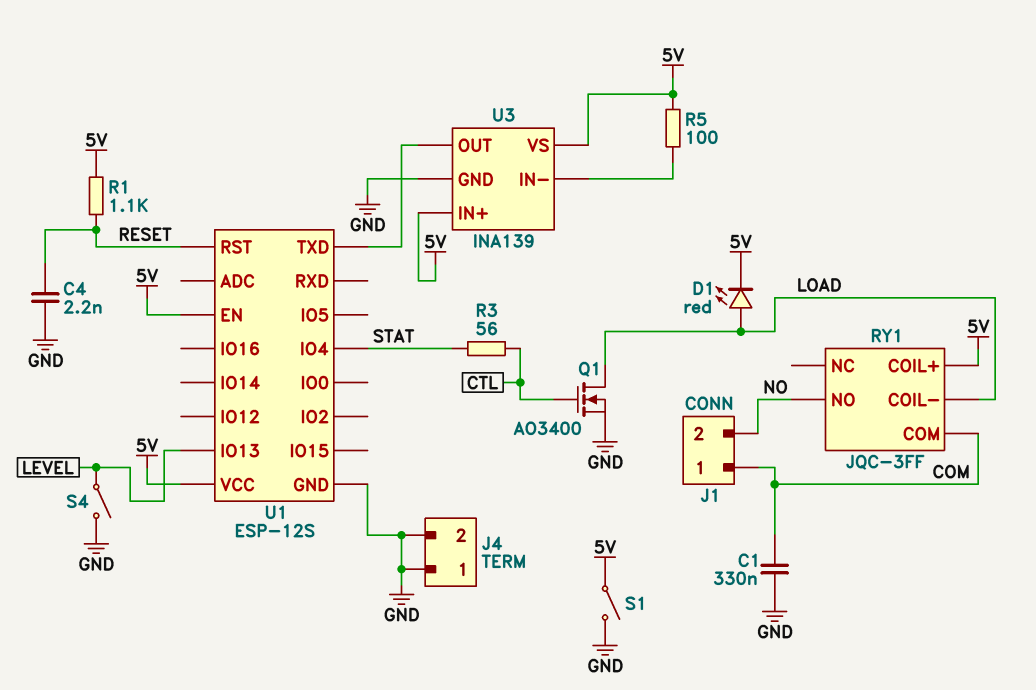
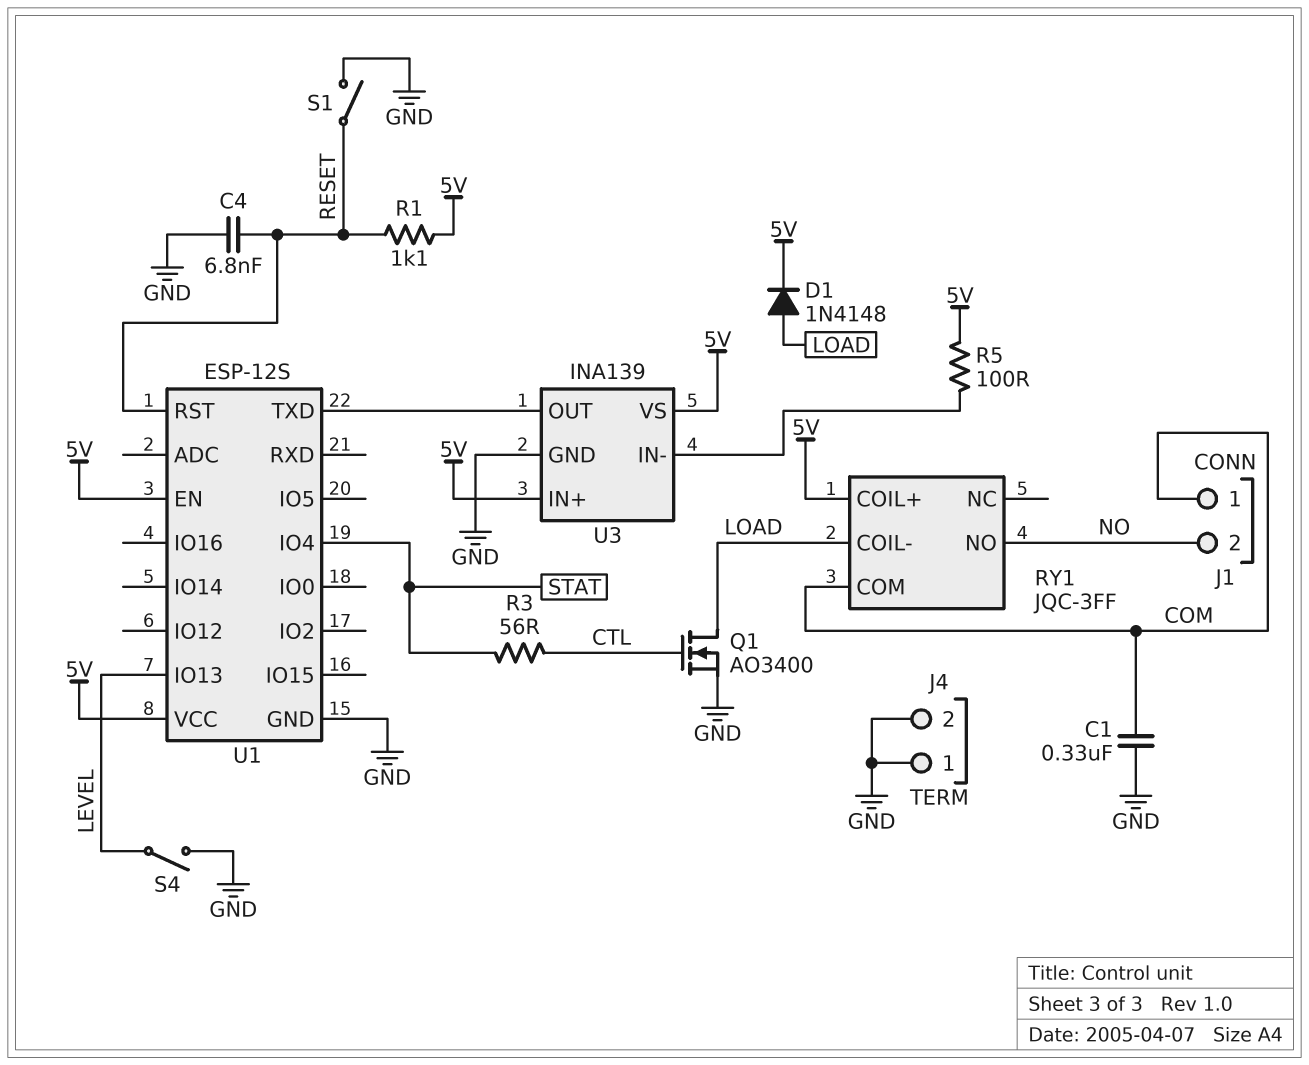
C4: 2.2nF (GND, RESET) -> 6.8nF (GND, RESET)
D1: LED red (A LOAD, K 5V) -> diode 1N4148 (A LOAD, K 5V)
S1: switch (5V, GND) -> switch (GND, RESET)

